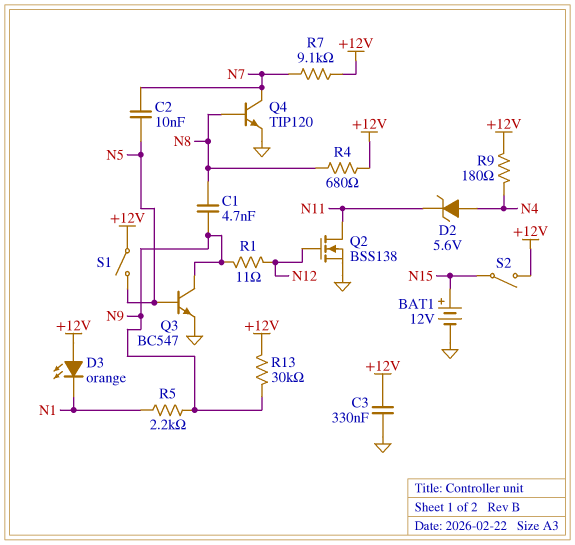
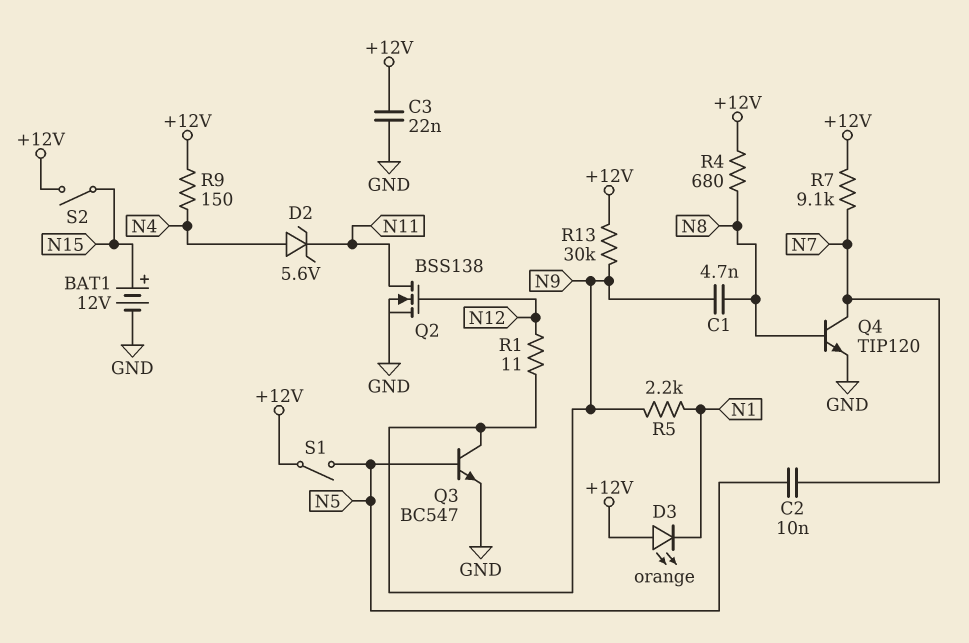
C3: 330nF (+12V, GND) -> 22nF (+12V, GND)
R9: 180 (+12V, N4) -> 150 (+12V, N4)

